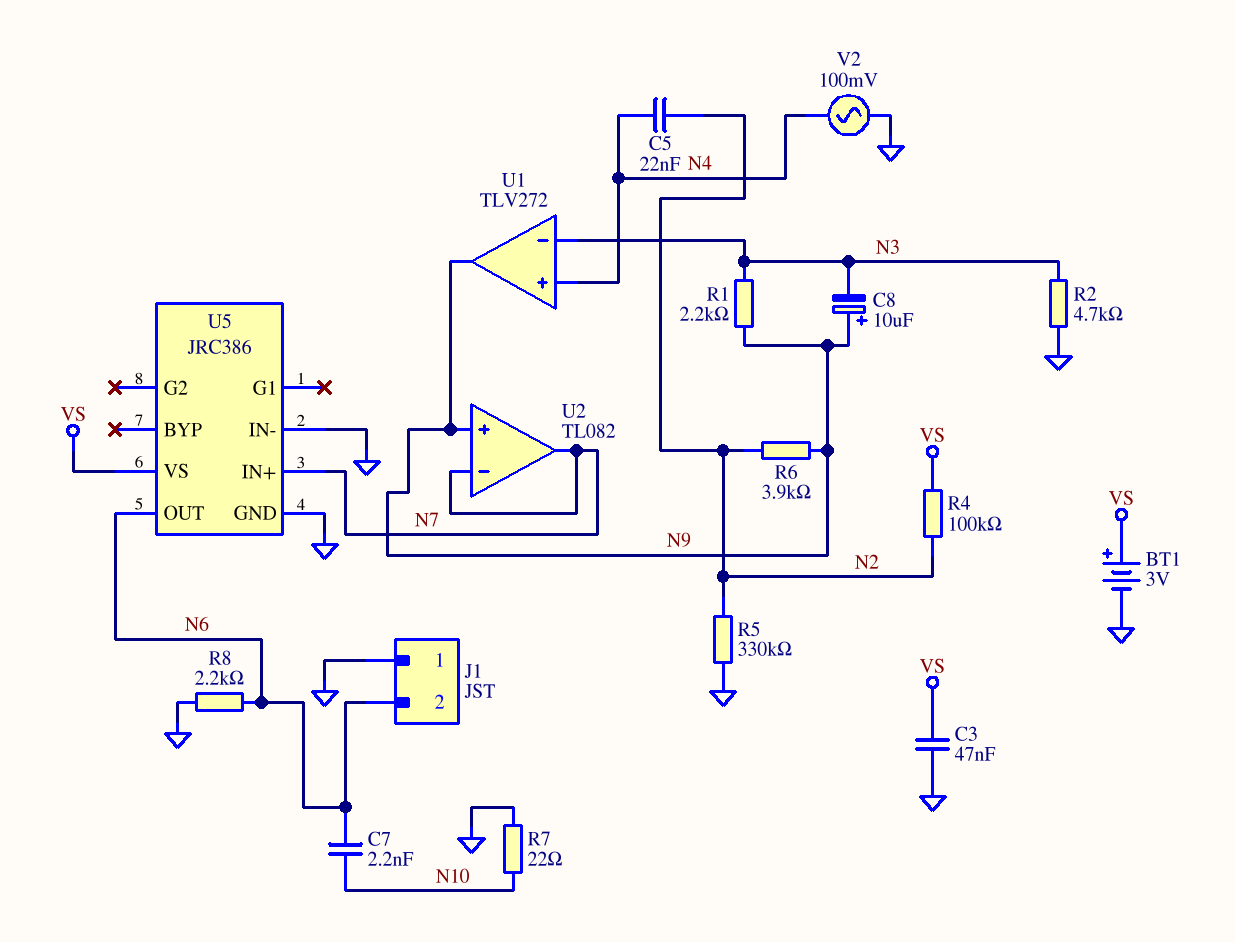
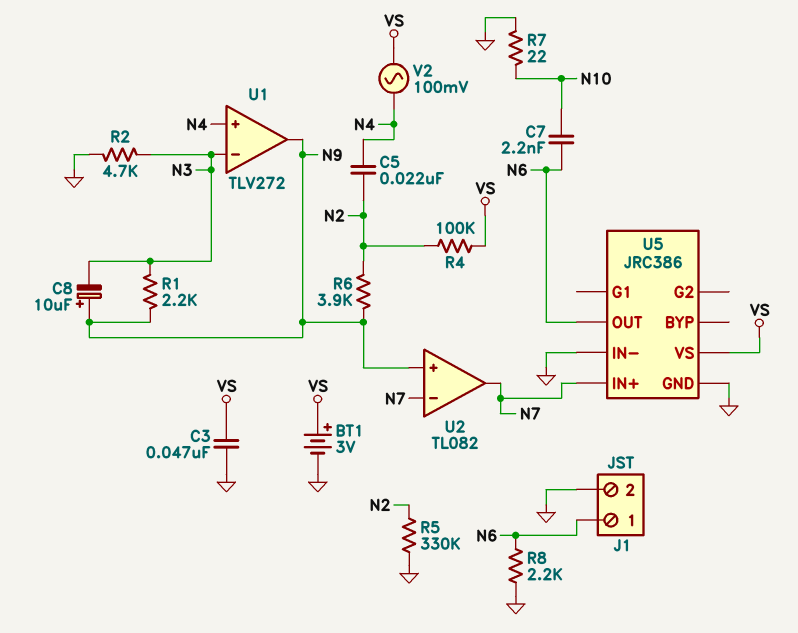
J1 pin 1: GND -> N6
J1 pin 2: N6 -> GND
V2: AC 100mV (GND, N4) -> AC 100mV (N4, VS)

